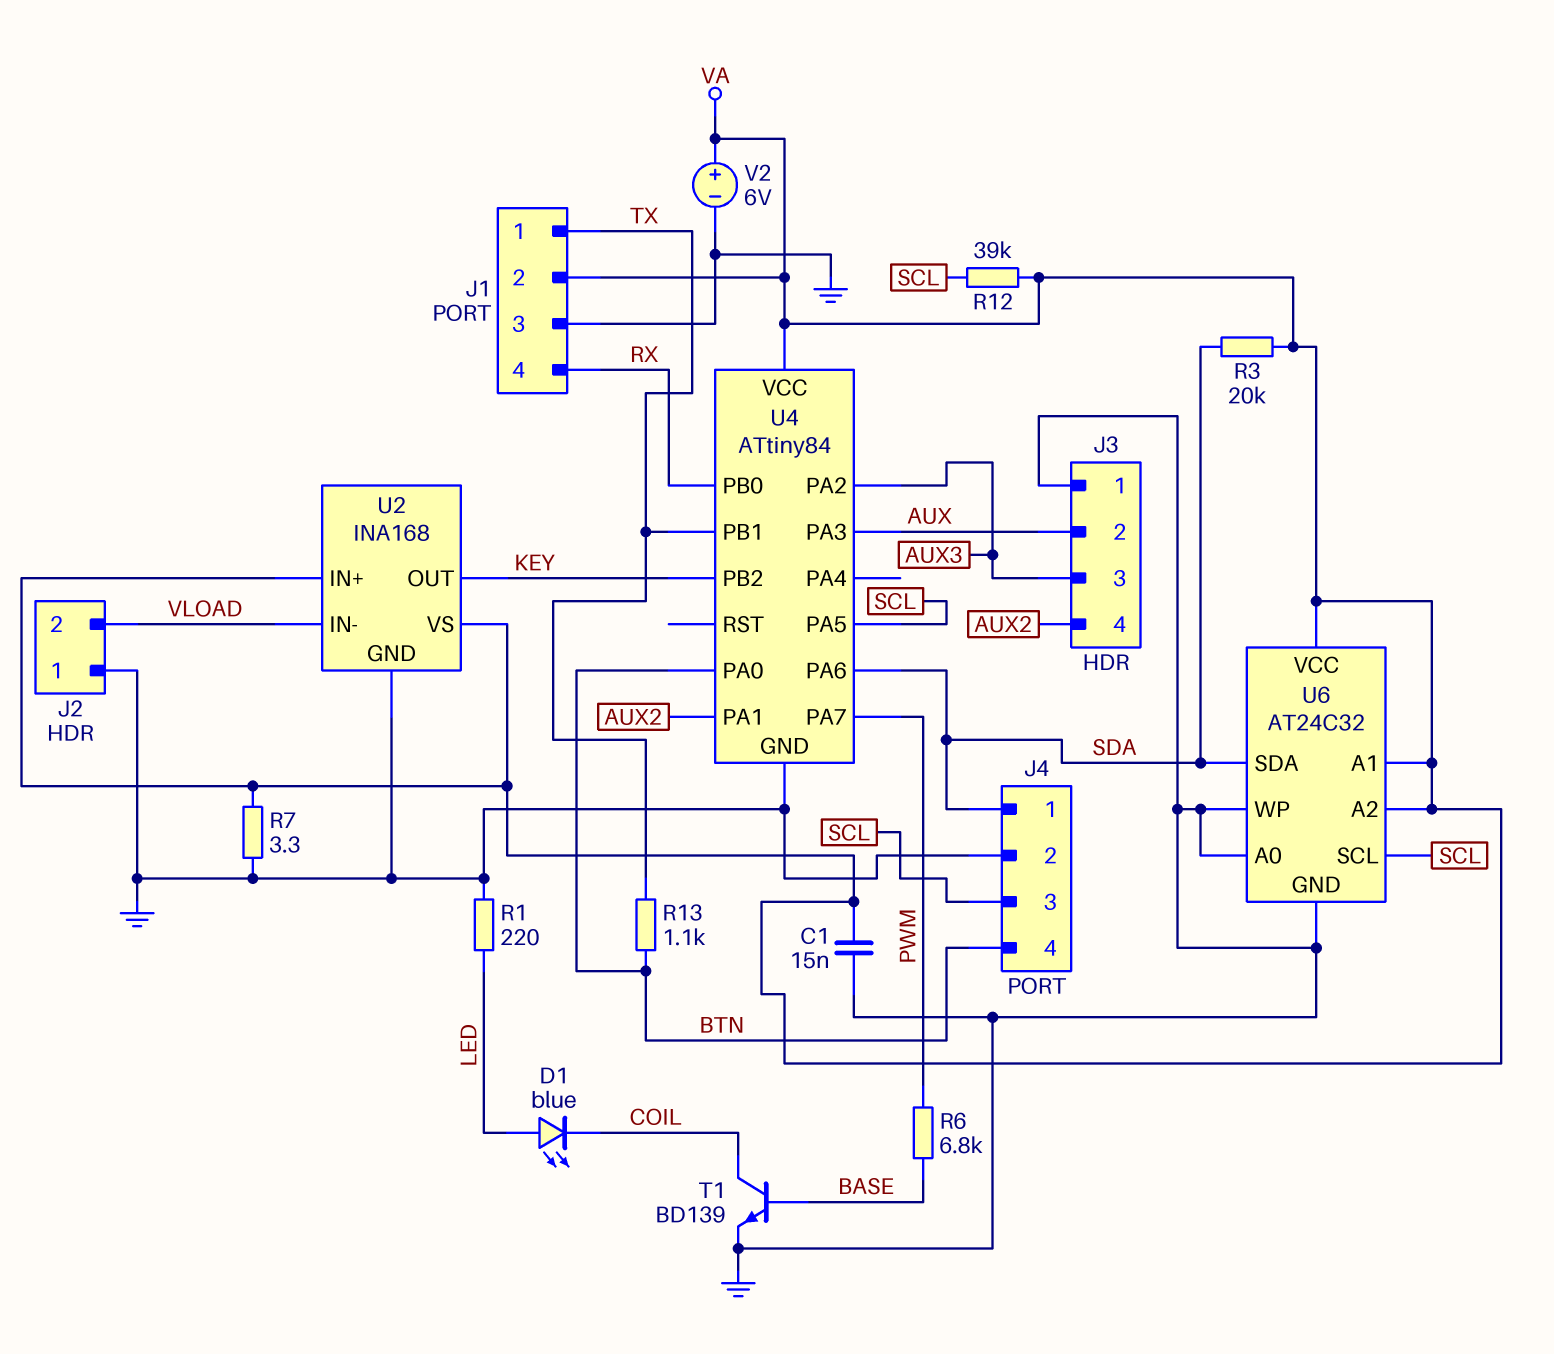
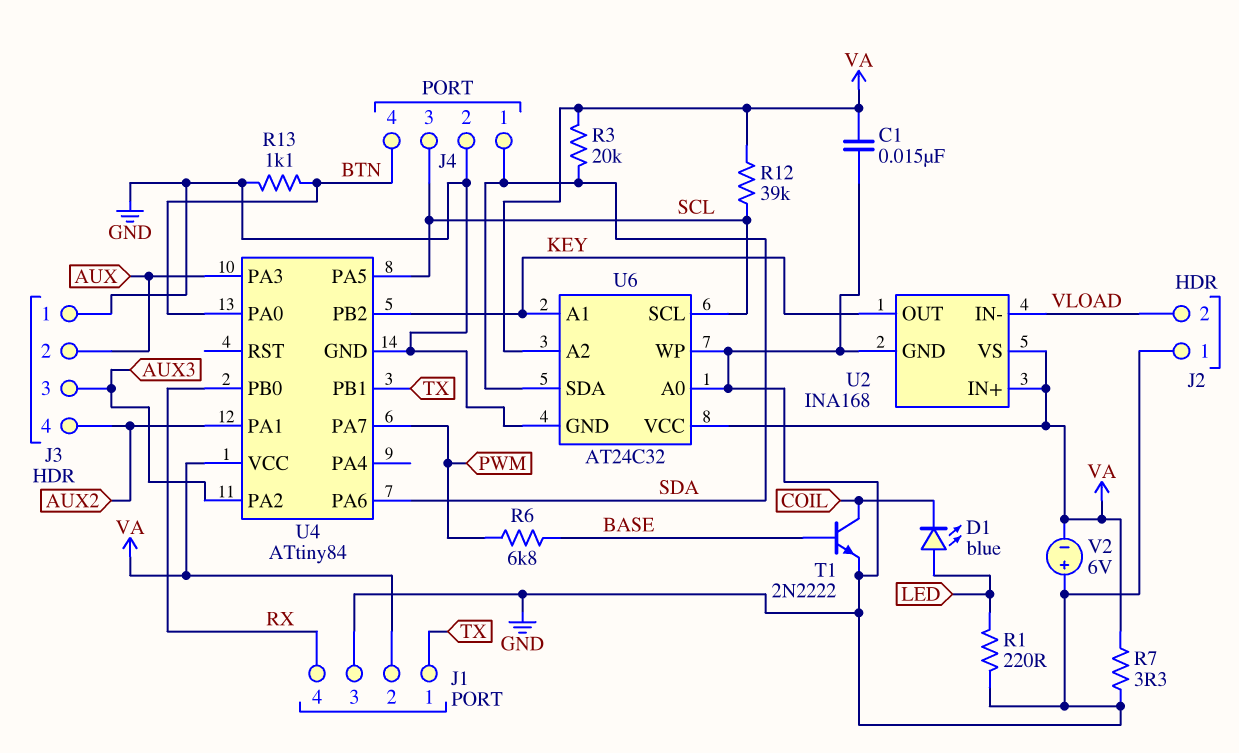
R13: 1.1k (BTN, TX) -> 1.1k (BTN, GND)
T1: NPN BD139 (B BASE, C COIL, E GND) -> NPN 2N2222 (B BASE, C COIL, E GND)
U6 pin A1: VA -> KEY
V2: 6V (plus VA, minus GND) -> 6V (plus GND, minus VA)

